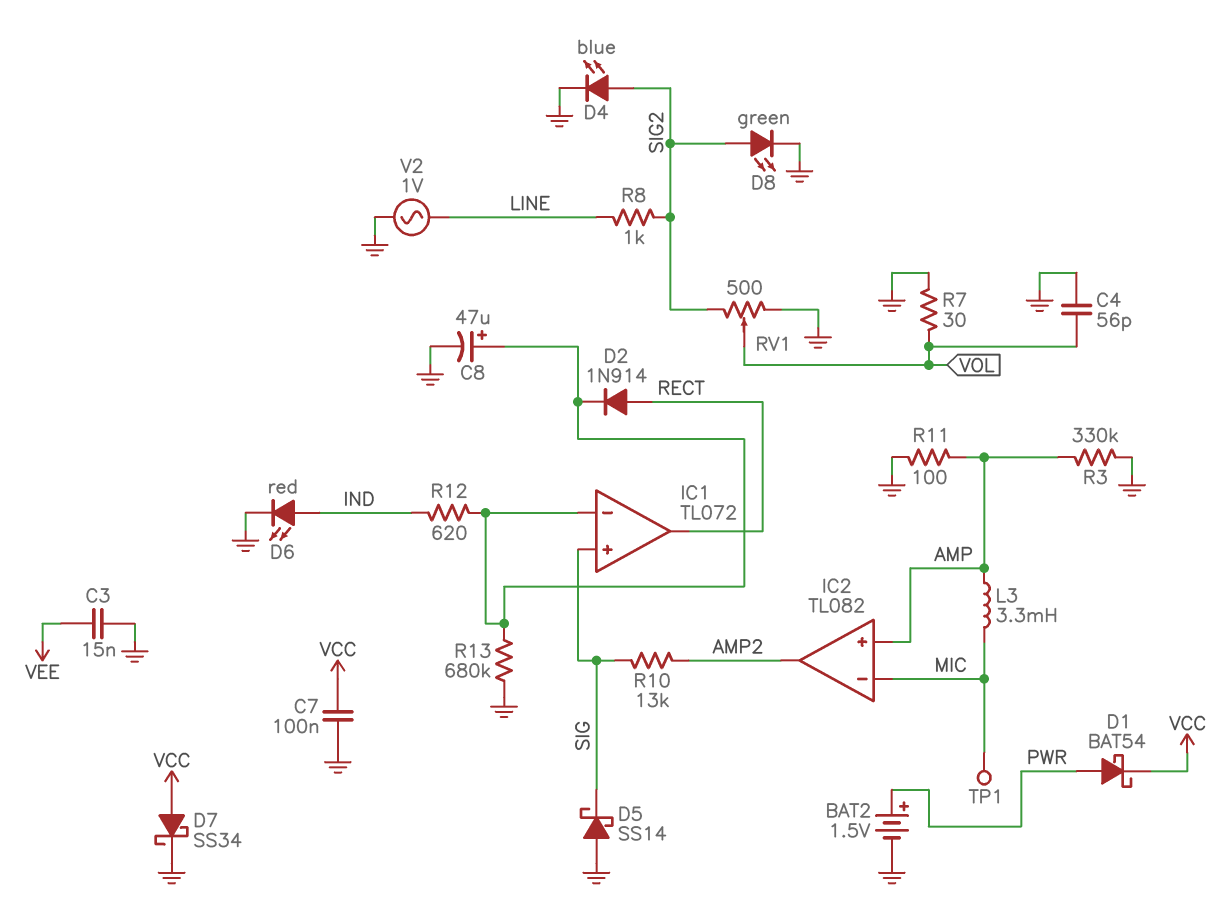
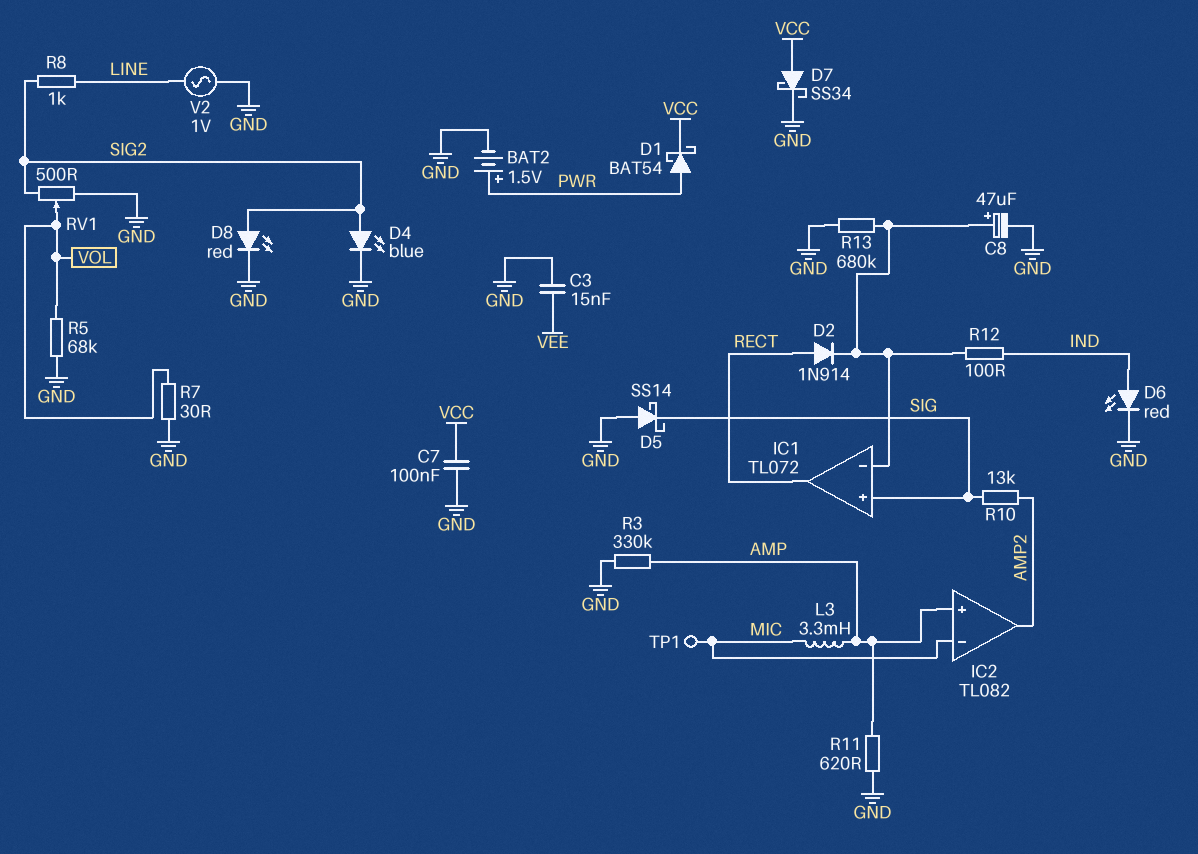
C4: 56pF (GND, VOL) -> none
D8: LED green (A SIG2, K GND) -> LED red (A SIG2, K GND)
R5: none -> 68k (GND, VOL)
R11: 100 (AMP, GND) -> 620 (AMP, GND)
R12: 620 (IC1/in-, IND) -> 100 (IC1/in-, IND)

